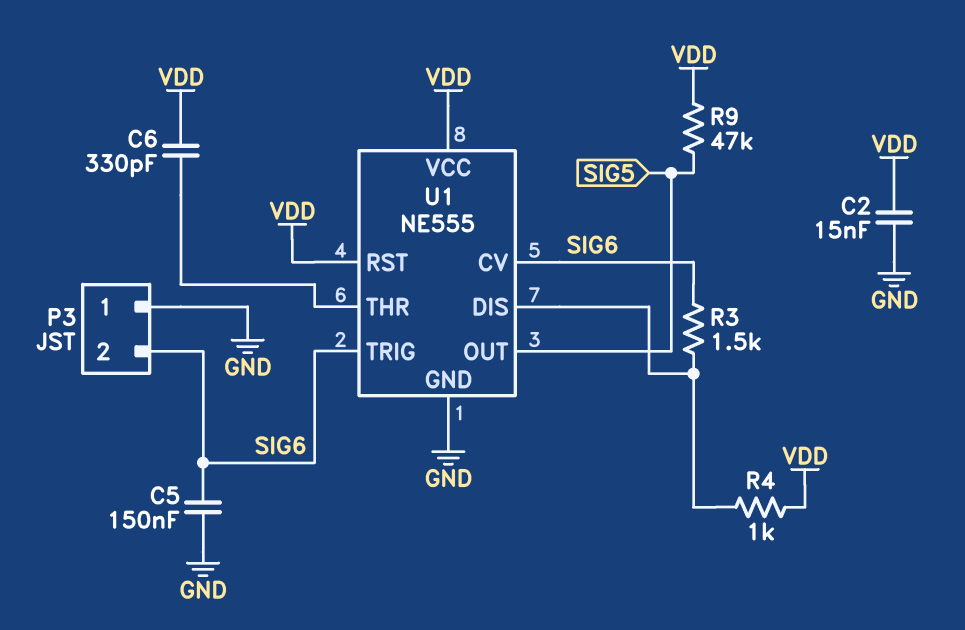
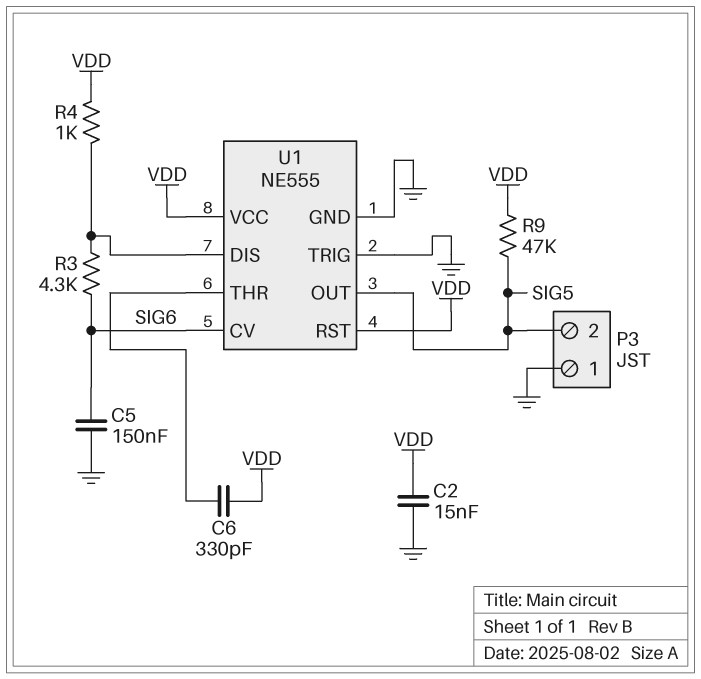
P3 pin 2: SIG6 -> SIG5
R3: 1.5k (SIG6, U1/DIS) -> 4.3k (SIG6, U1/DIS)
U1 pin TRIG: SIG6 -> GND

